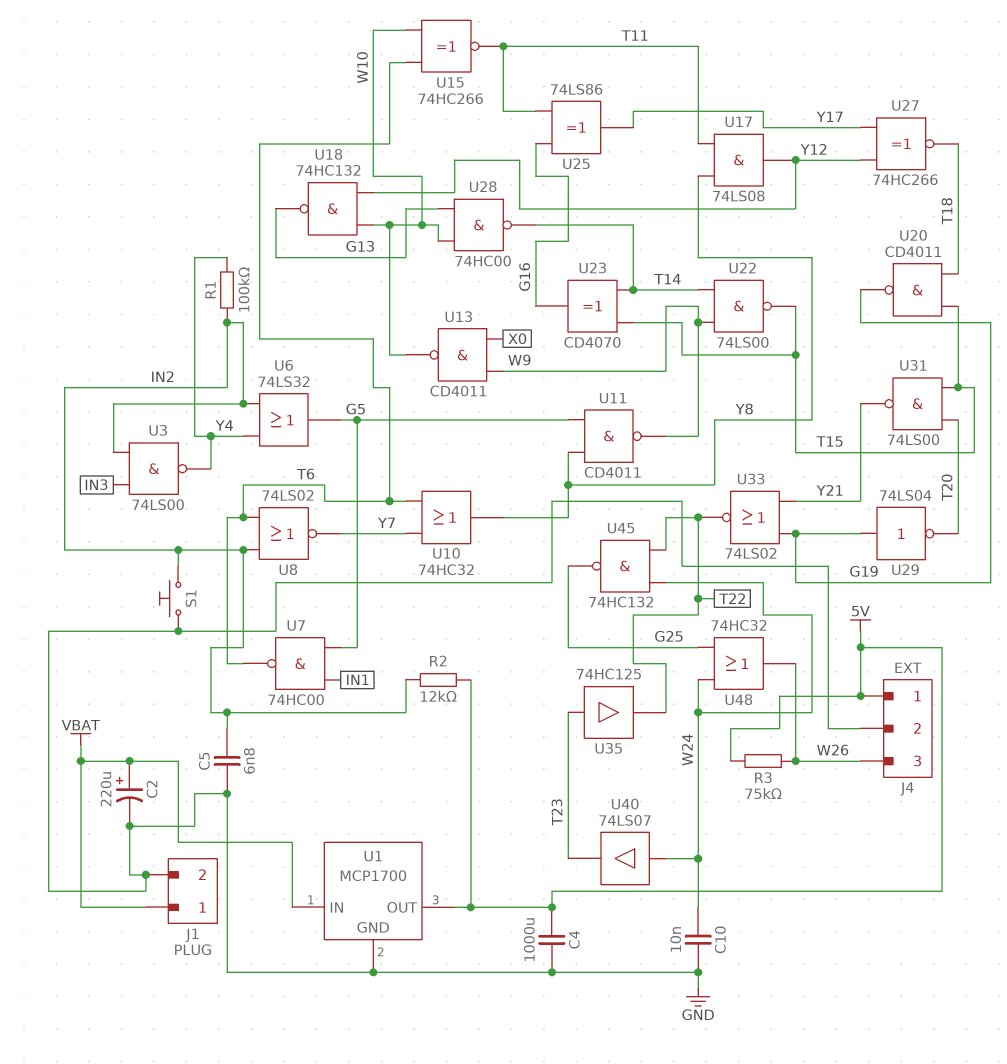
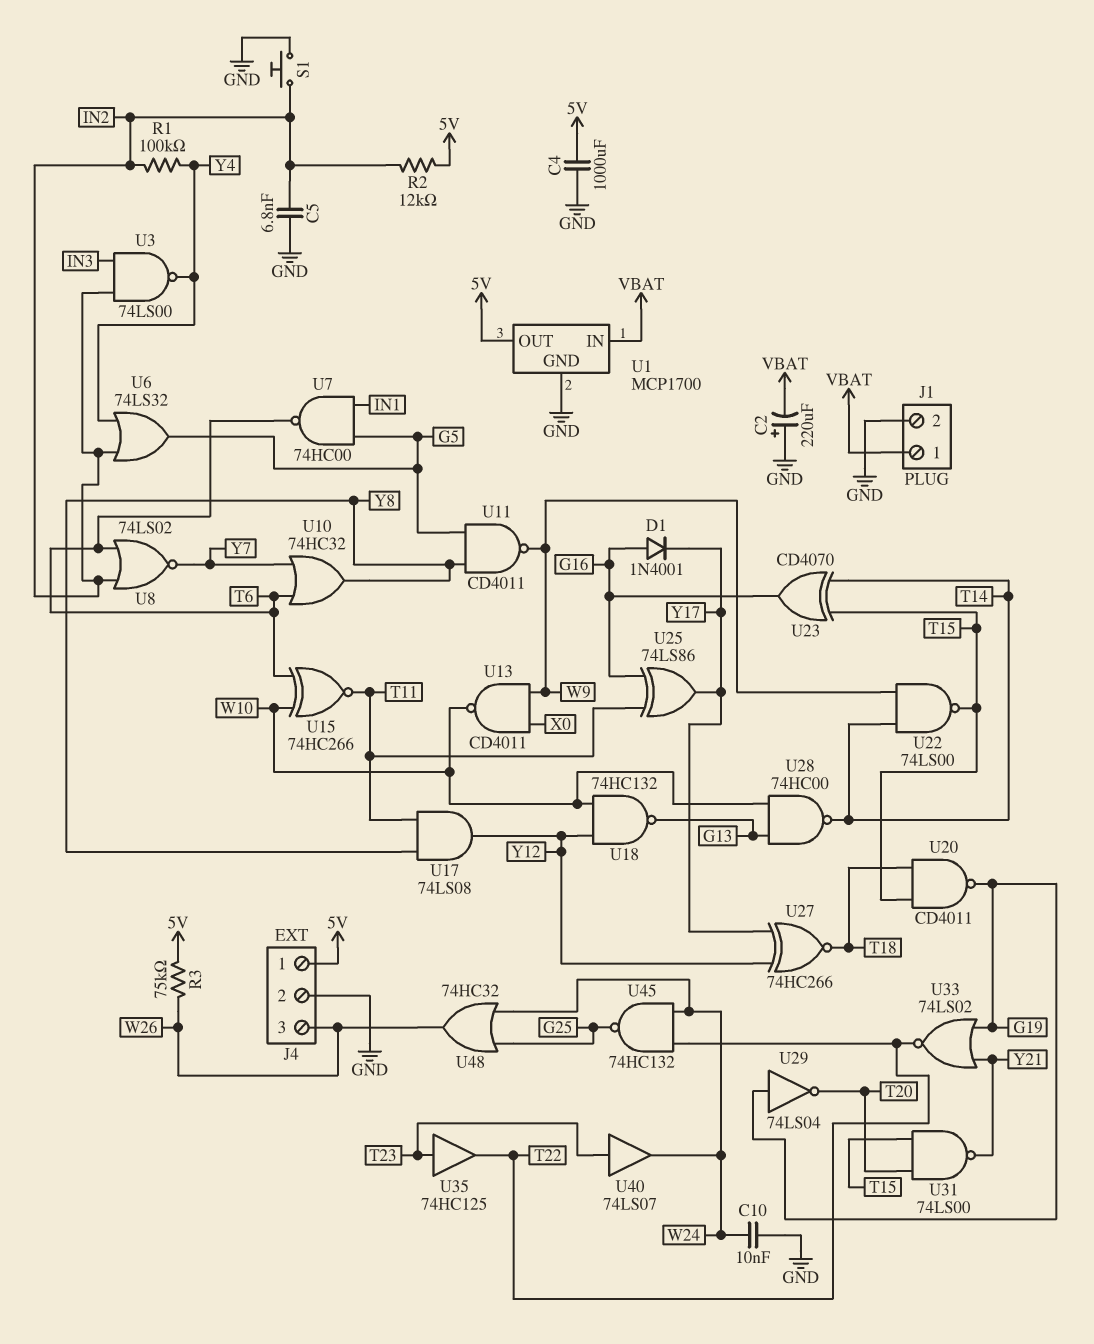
C2: 220uF (plus VBAT, minus GND) -> 220uF (plus GND, minus VBAT)
D1: none -> diode 1N4001 (A G16, K Y17)
U40: buffer 74LS07 (in W24, out T23) -> buffer 74LS07 (in T23, out W24)

